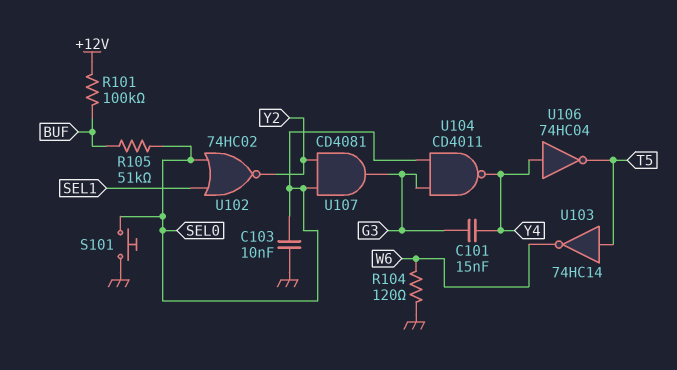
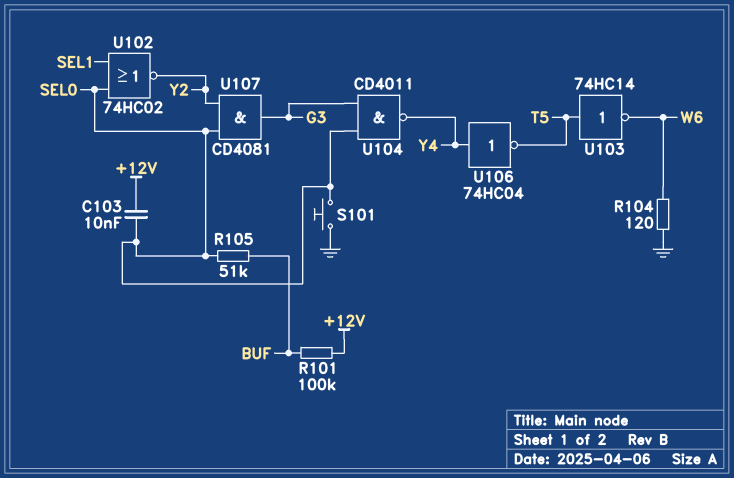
C101: 15nF (G3, Y4) -> none
C103: 10nF (GND, SEL0) -> 10nF (+12V, SEL0)

